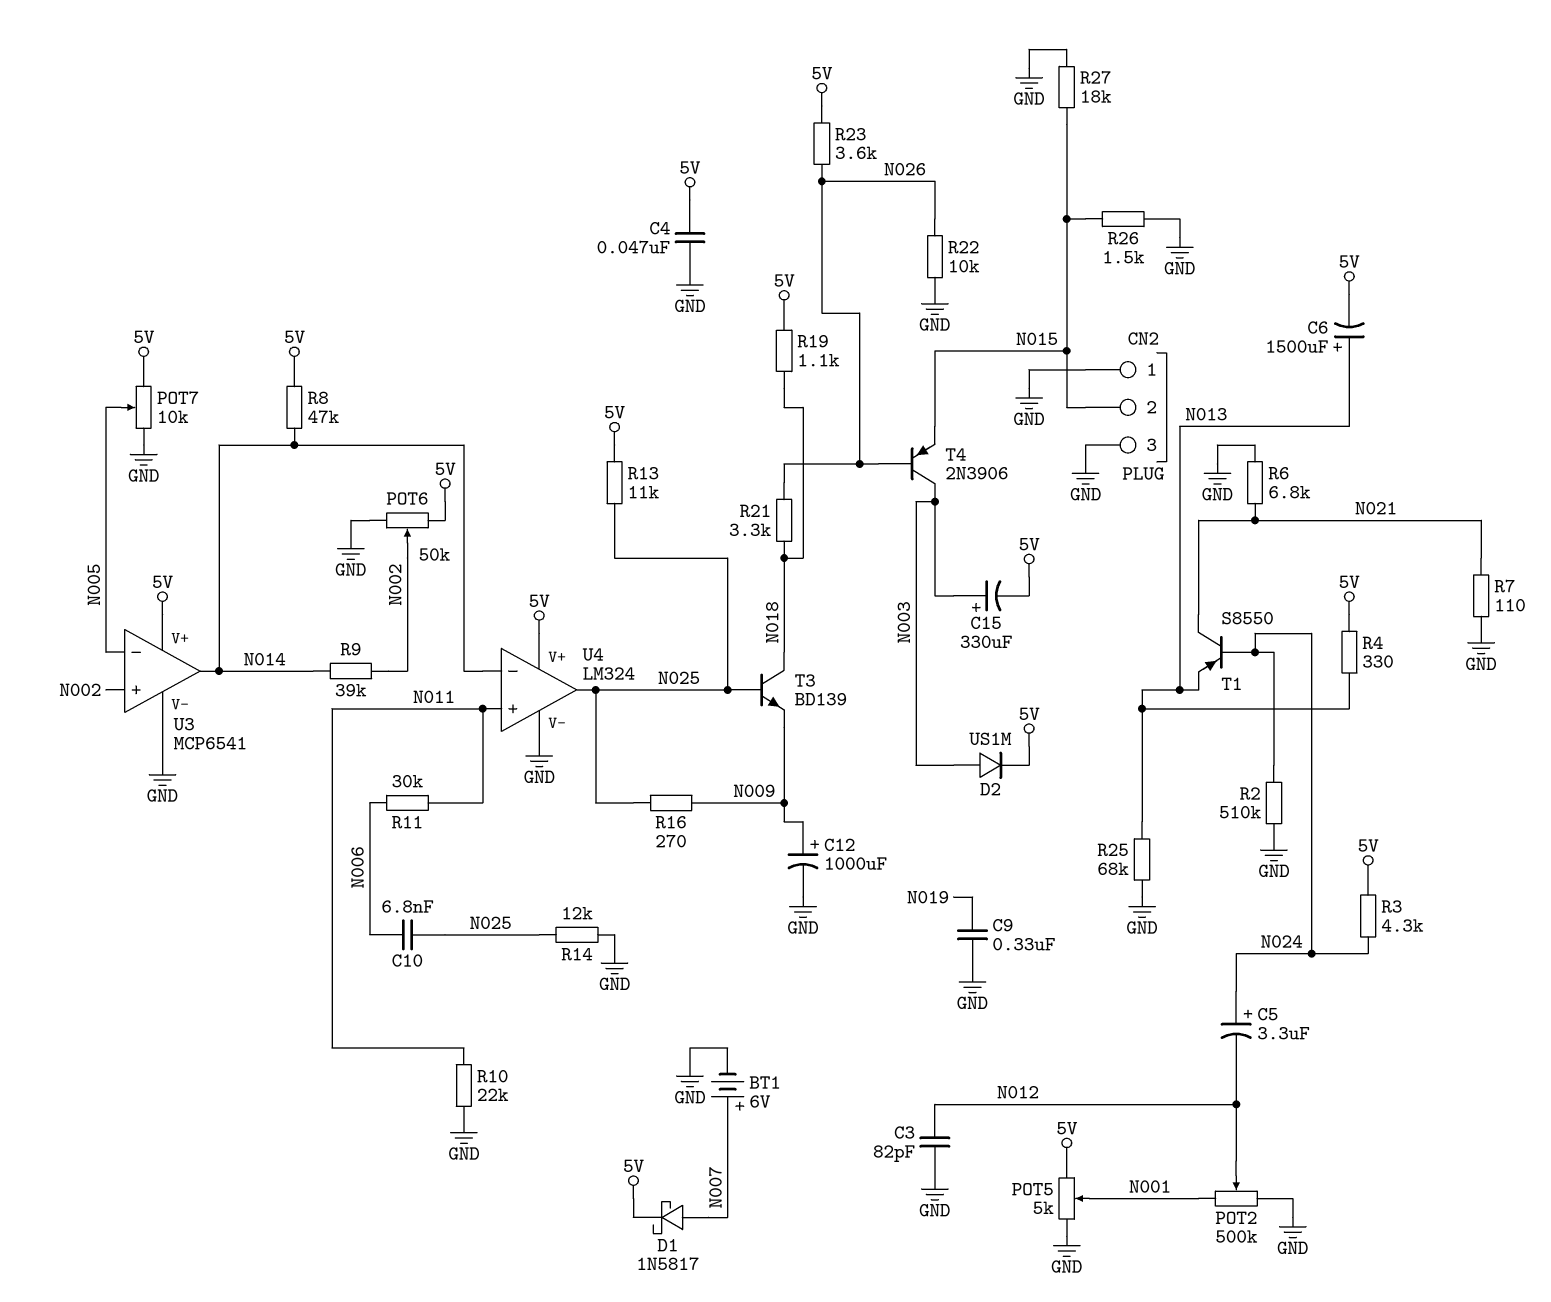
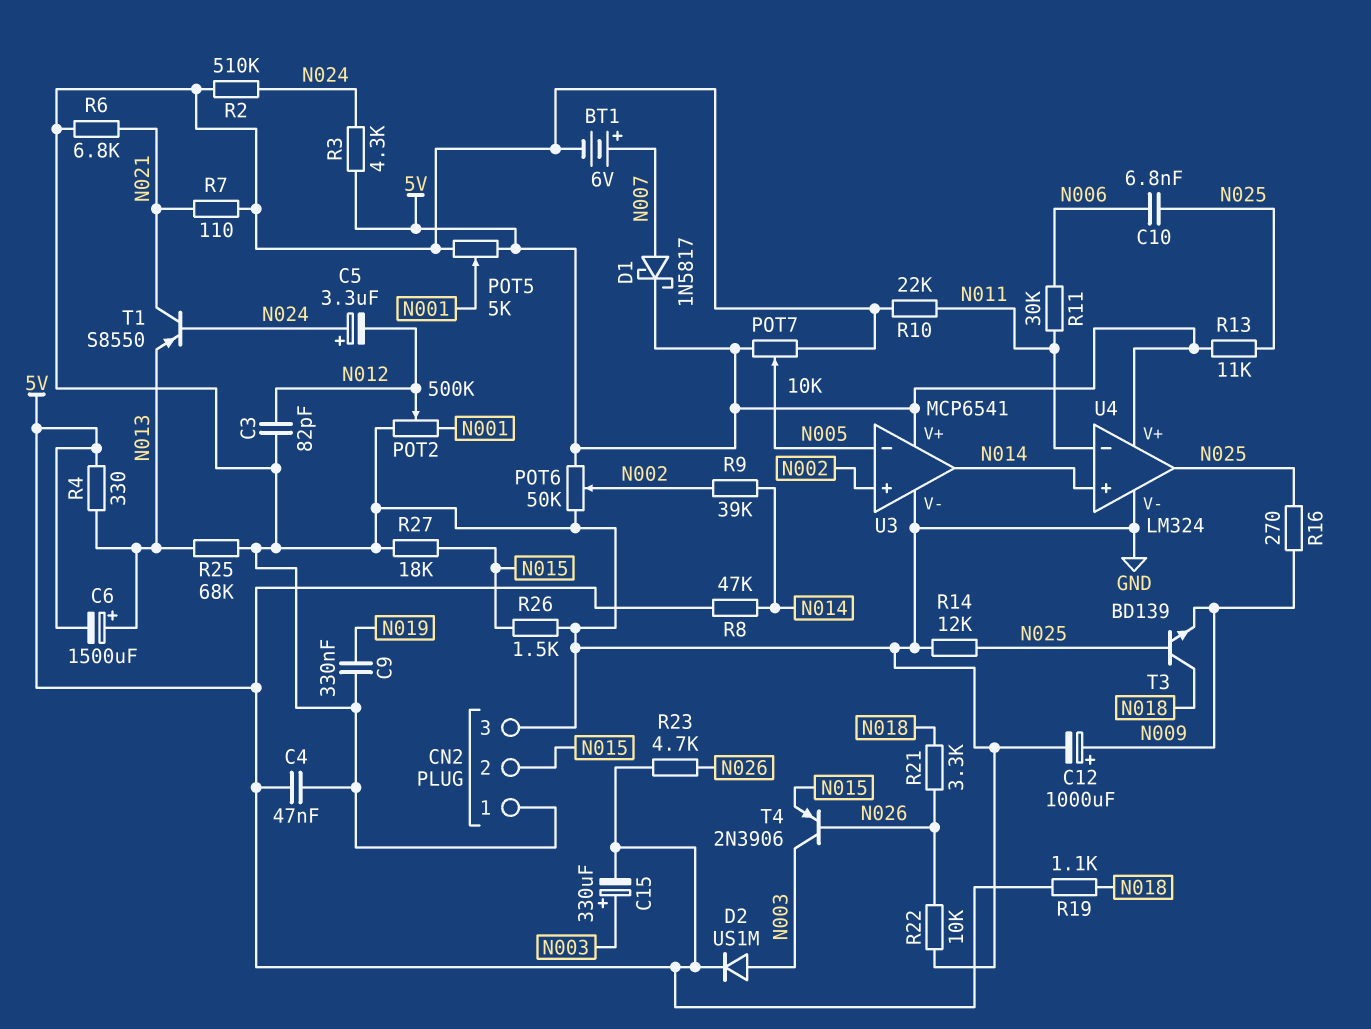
R23: 3.6k (5V, N026) -> 4.7k (5V, N026)
U4 pin in+: N011 -> N014
U4 pin in-: N014 -> N011

